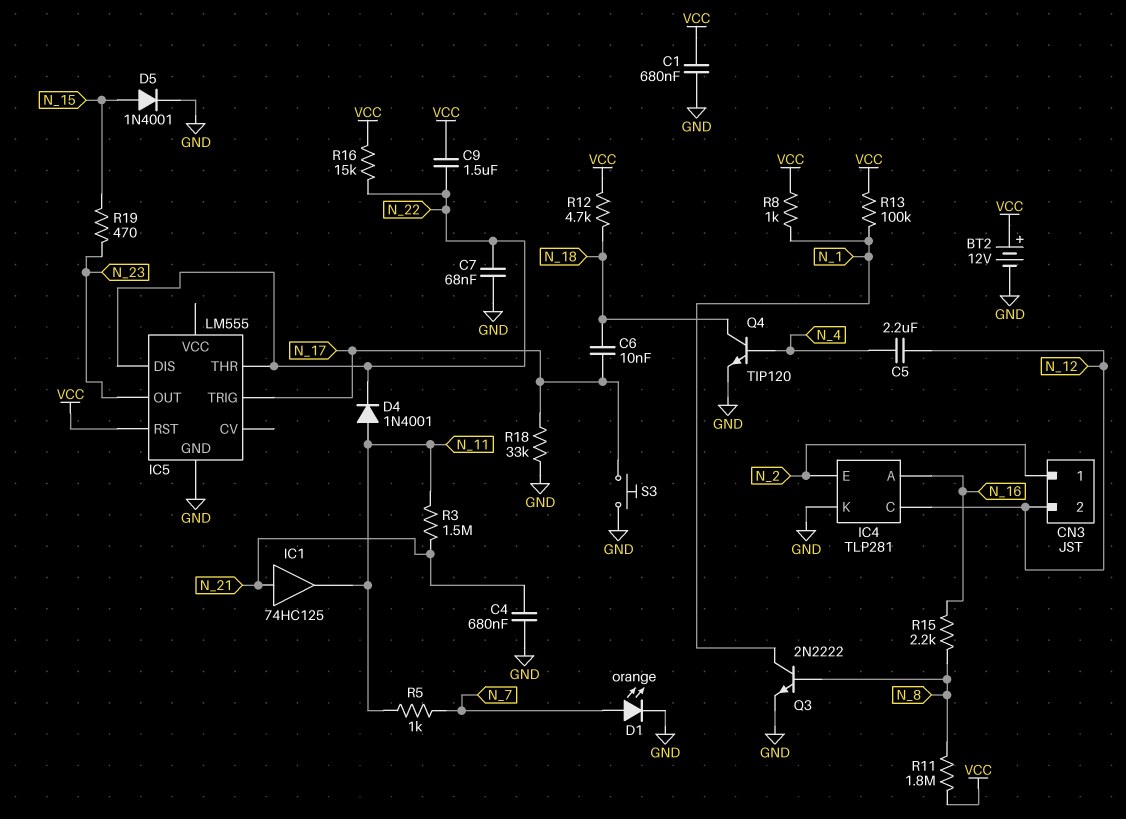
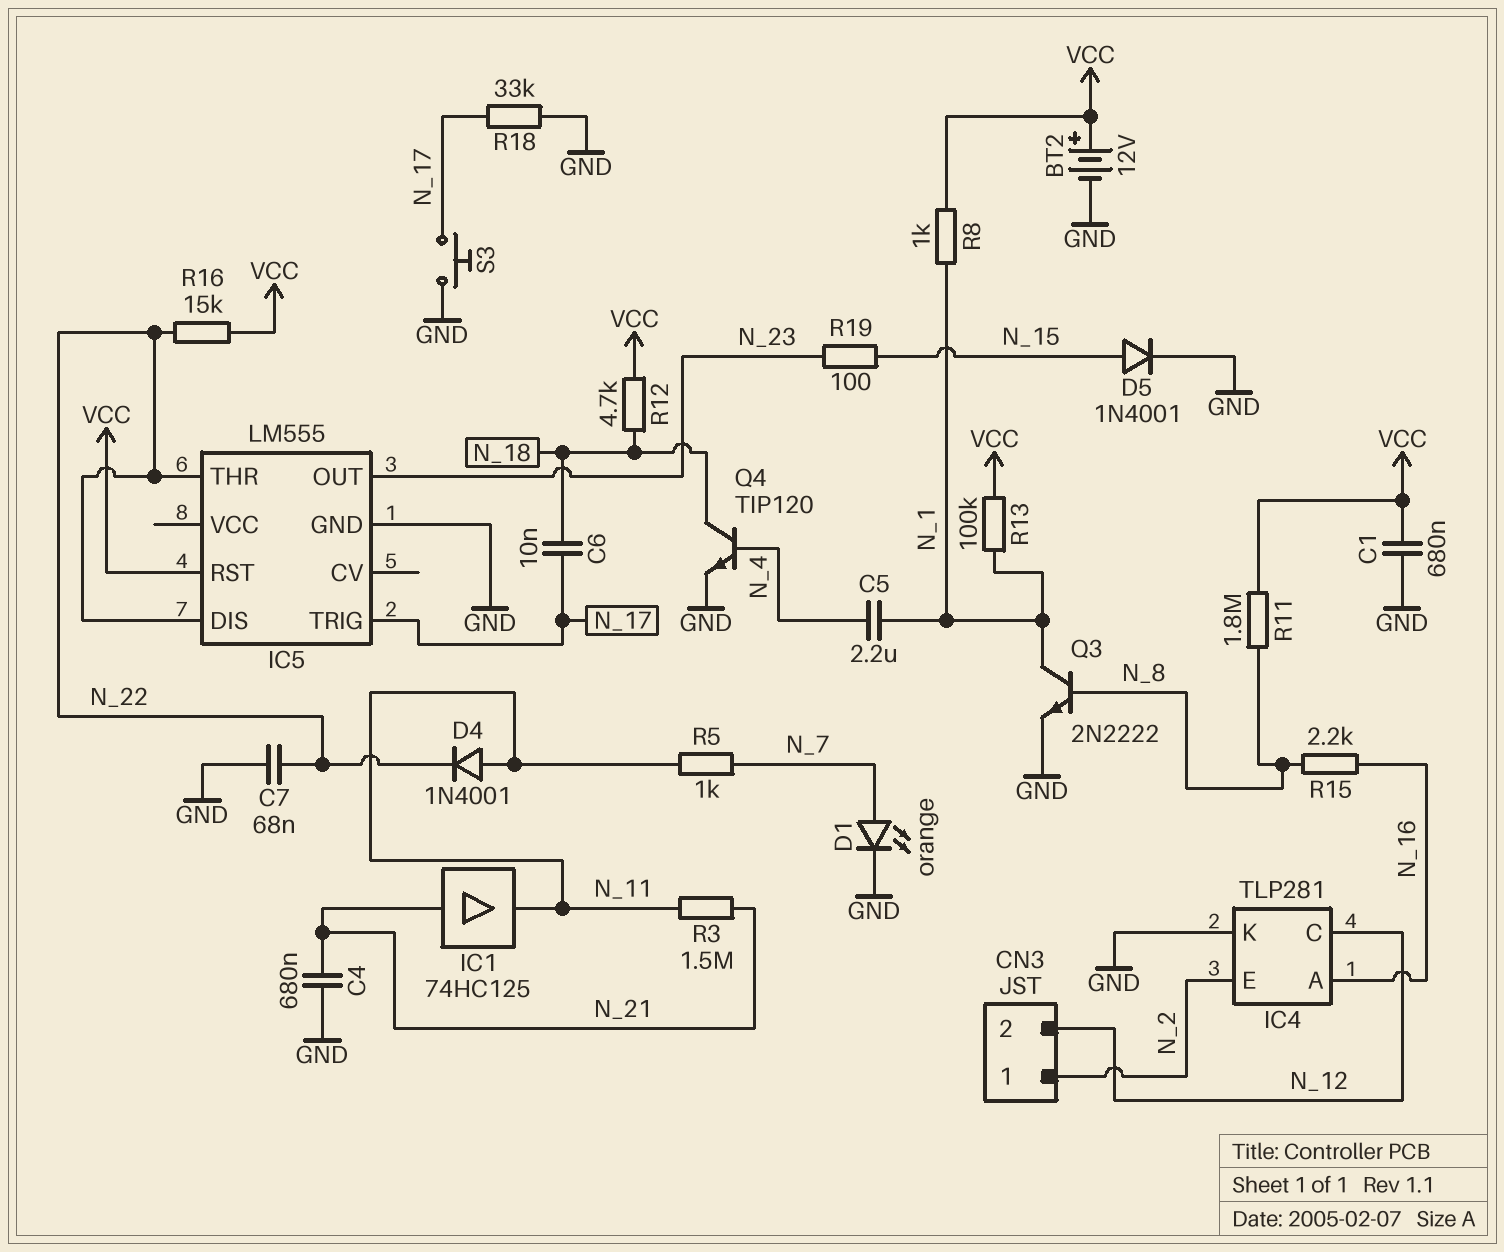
C5: 2.2uF (N_4, N_12) -> 2.2uF (N_1, N_4)
C9: 1.5uF (N_22, VCC) -> none
R19: 470 (N_15, N_23) -> 100 (N_15, N_23)

